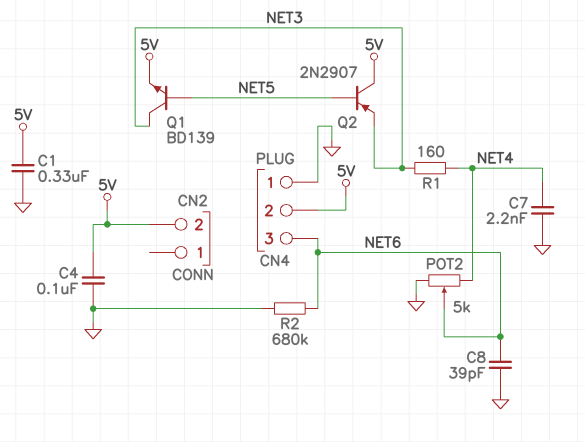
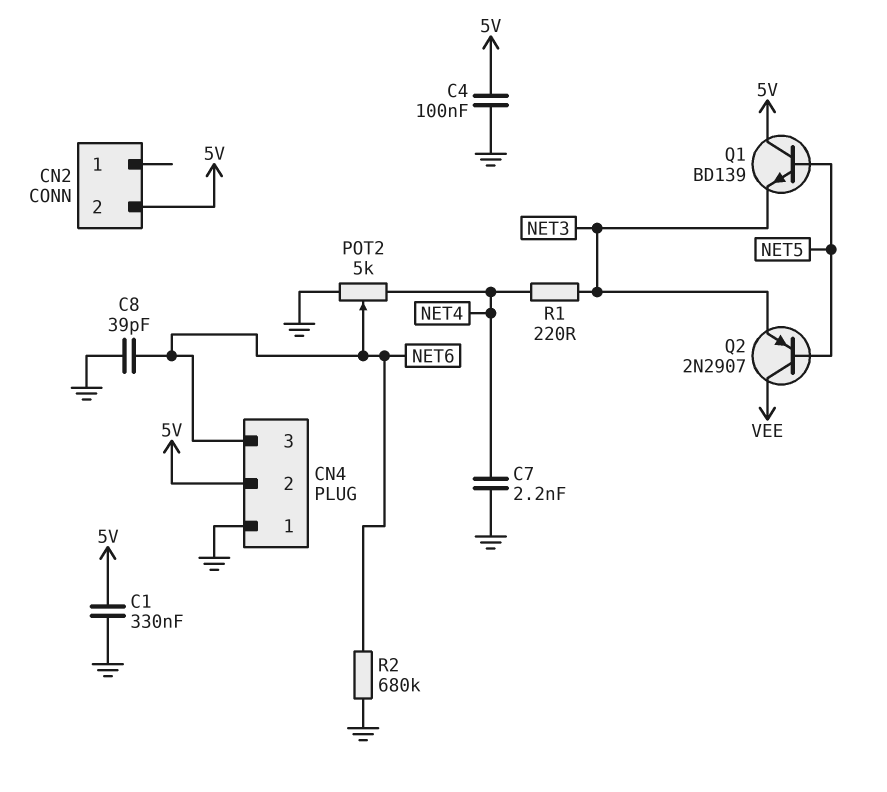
Q1: NPN BD139 (B NET5, C NET3, E 5V) -> NPN BD139 (B NET5, C 5V, E NET3)
Q2: PNP 2N2907 (B NET5, C 5V, E NET3) -> PNP 2N2907 (B NET5, C VEE, E NET3)
R1: 160 (NET3, NET4) -> 220 (NET3, NET4)

